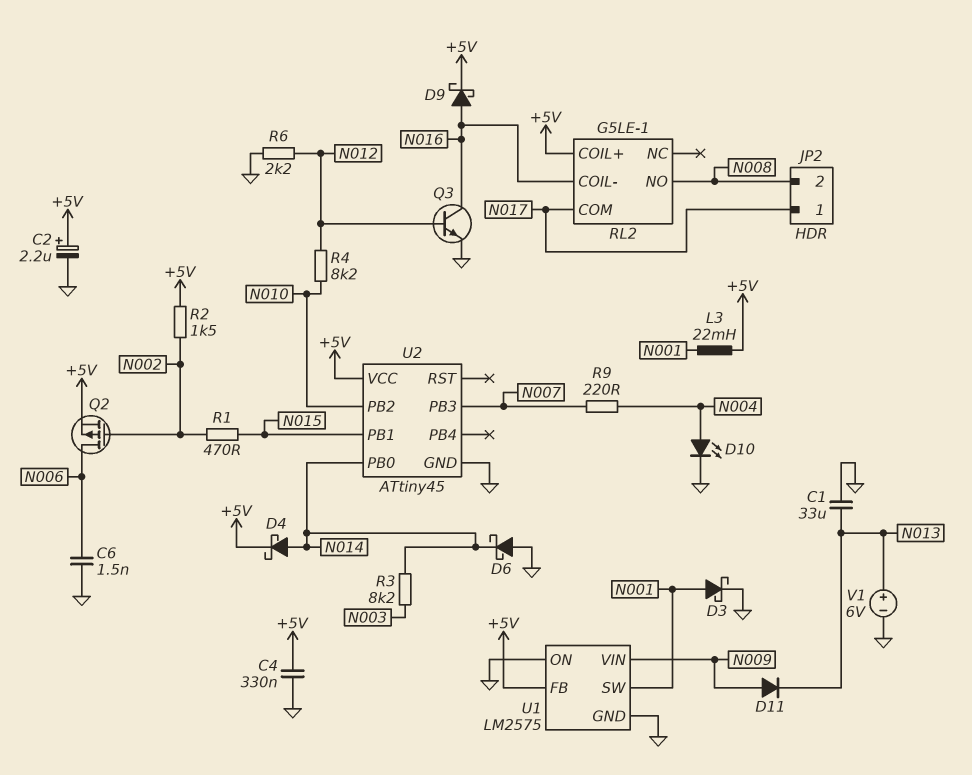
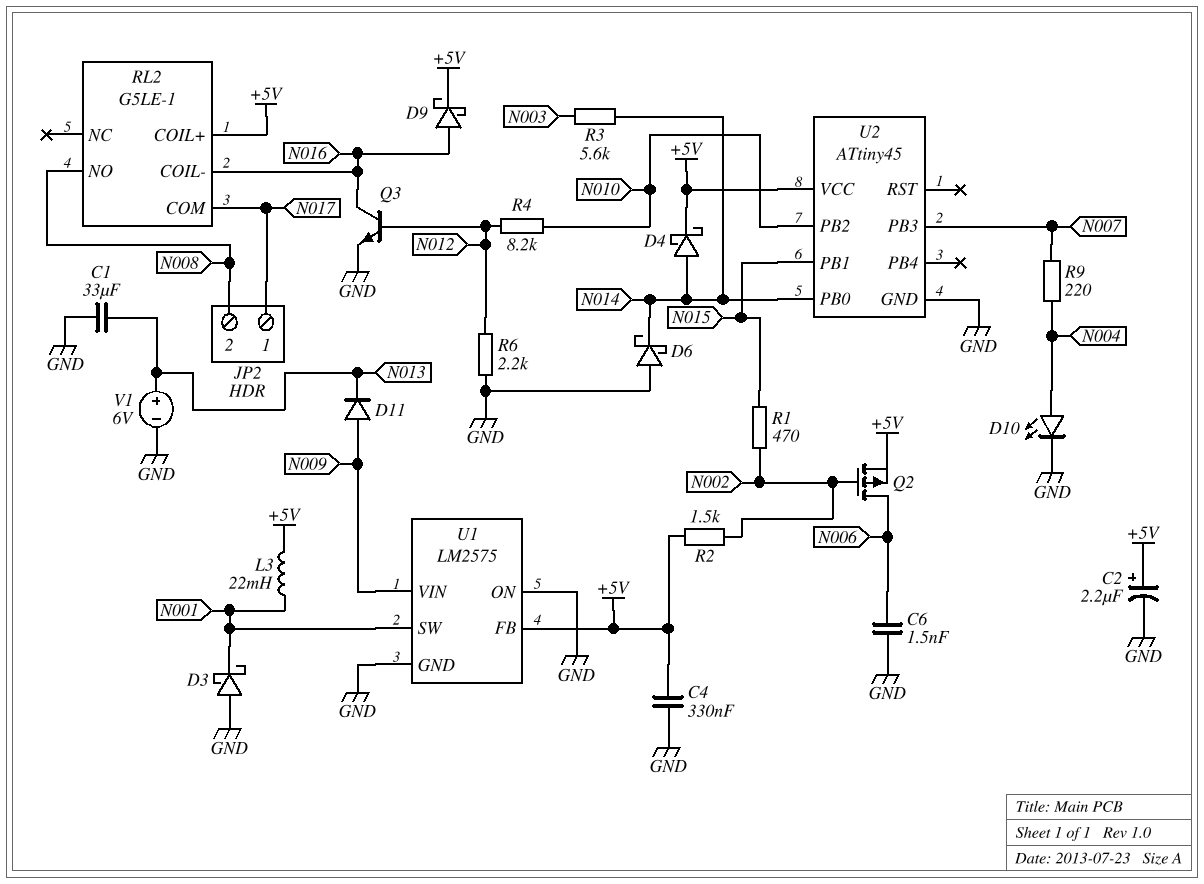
D3: schottky (A N001, K GND) -> schottky (A GND, K N001)
R3: 8.2k (N003, N014) -> 5.6k (N003, N014)

